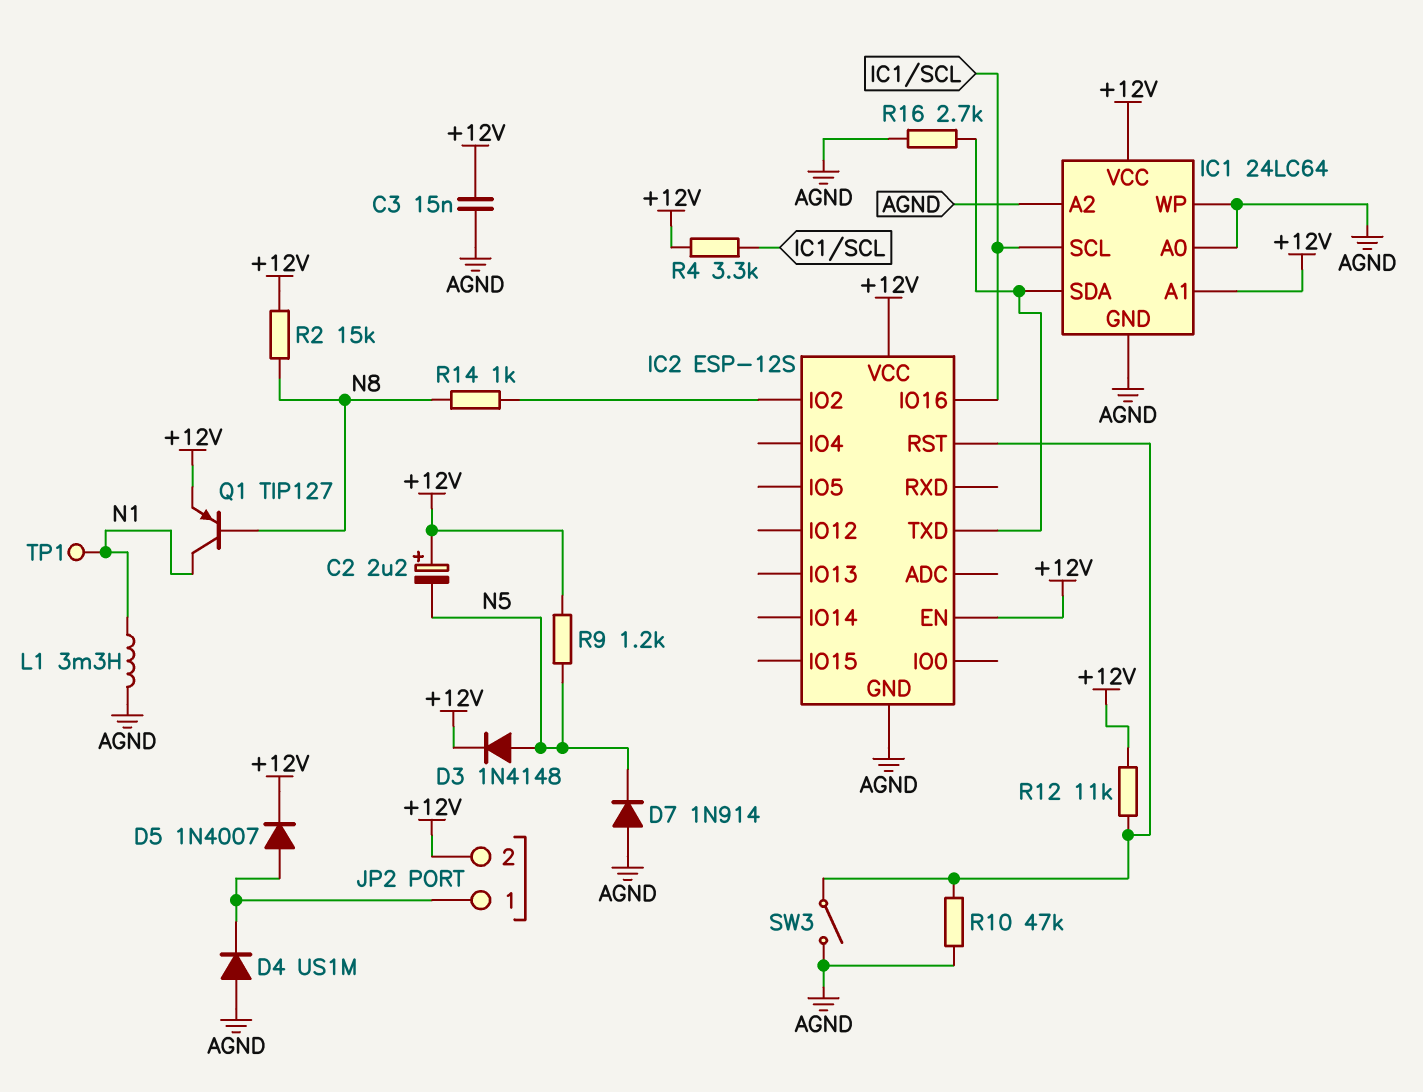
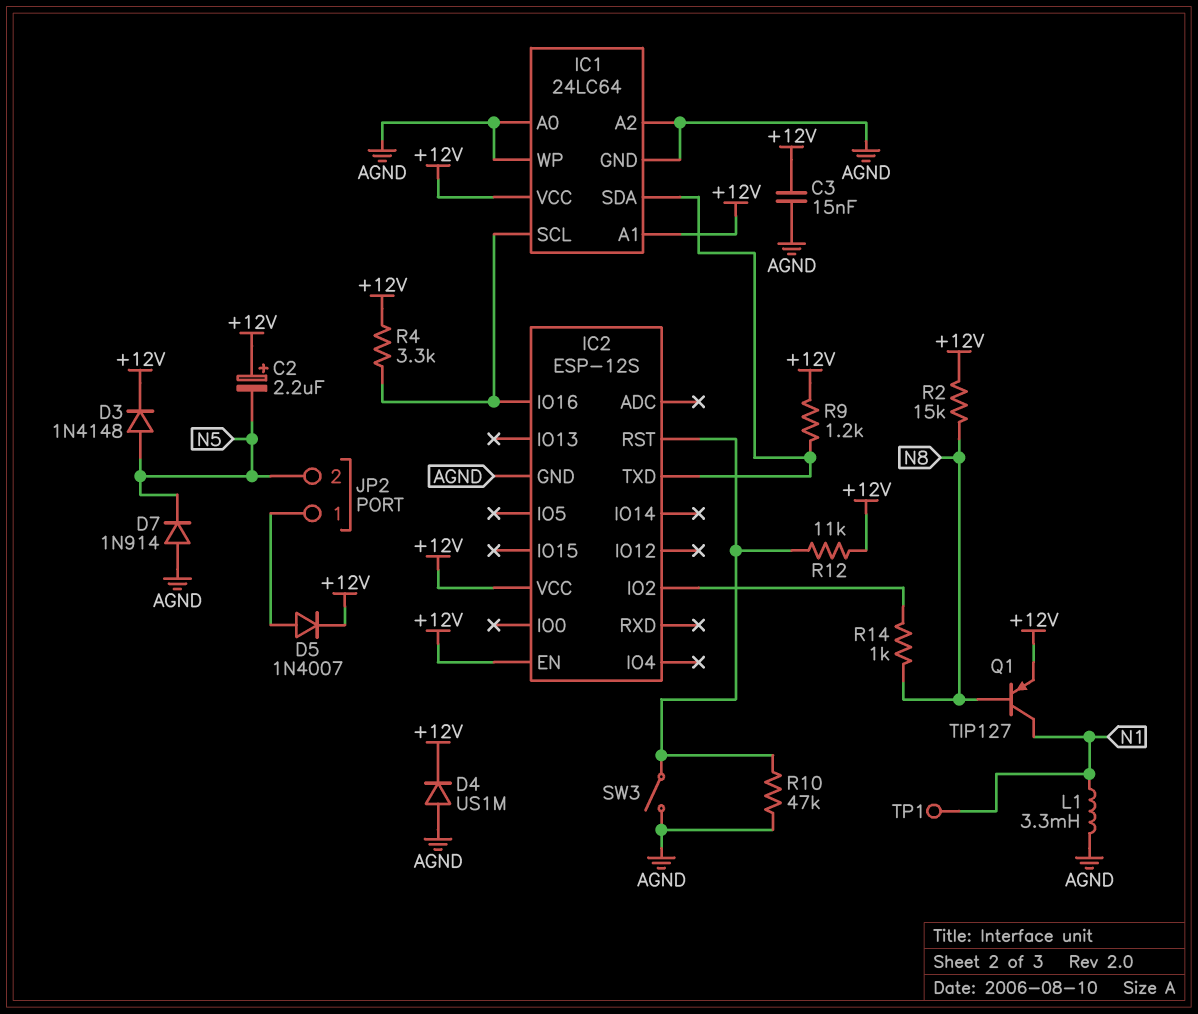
D4: diode US1M (A AGND, K JP2/1) -> diode US1M (A AGND, K +12V)
JP2 pin 2: +12V -> N5
R9: 1.2k (+12V, N5) -> 1.2k (+12V, IC1/SDA)
R16: 2.7k (AGND, IC1/SDA) -> none

